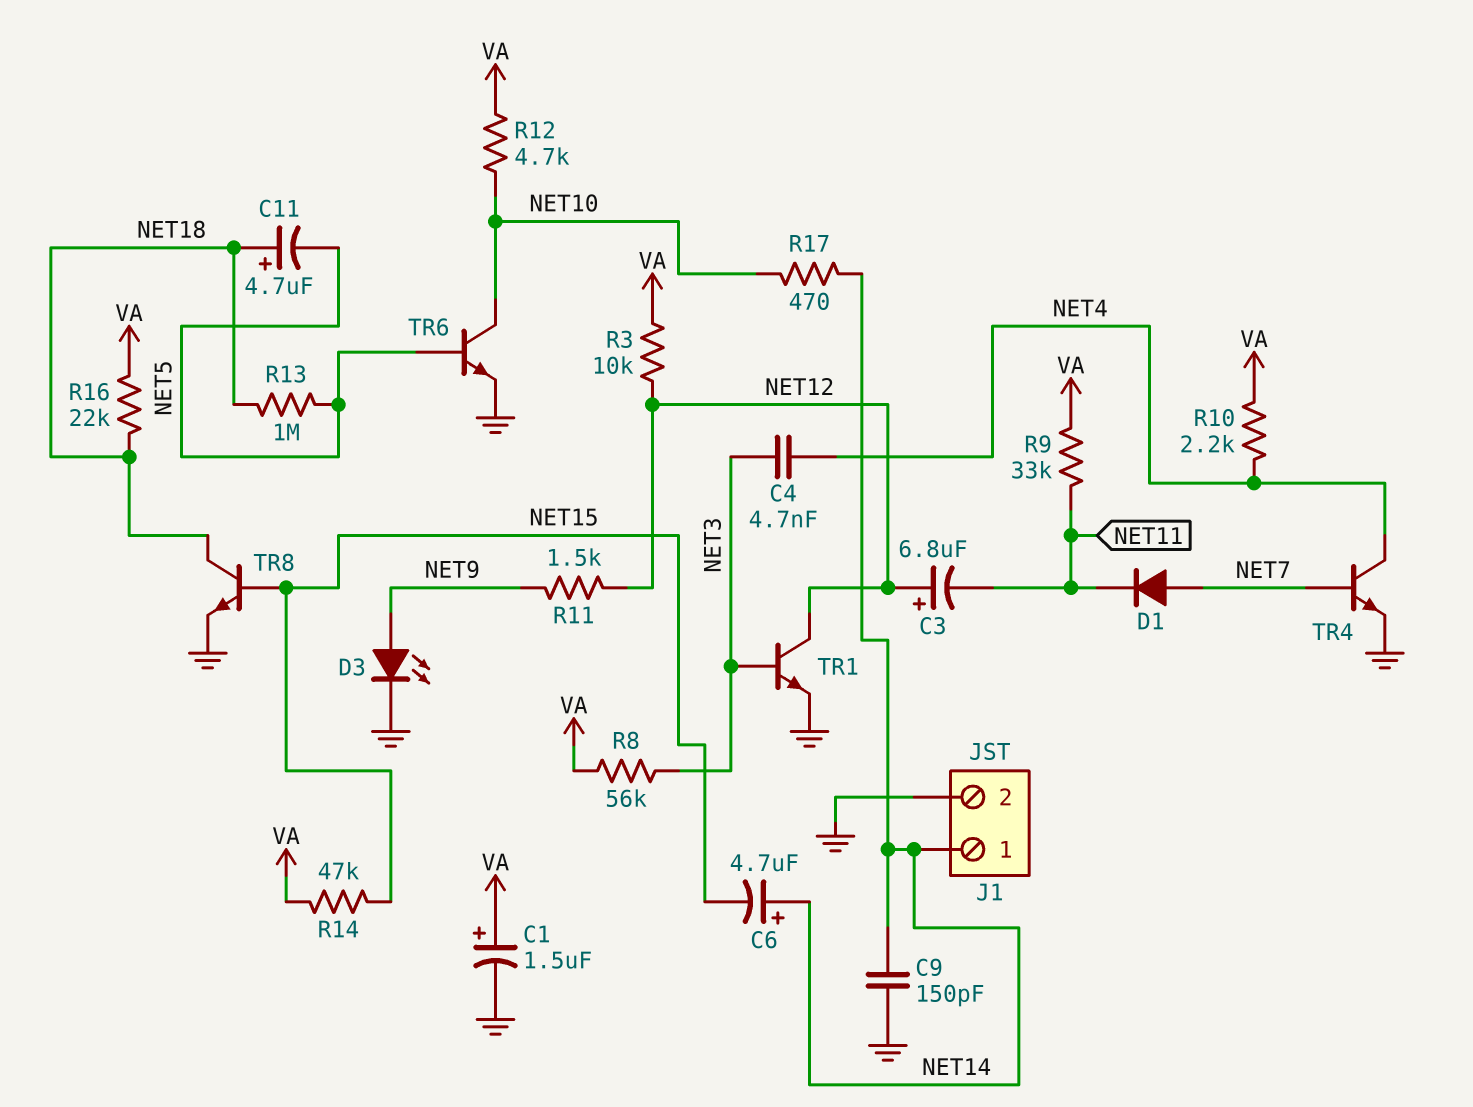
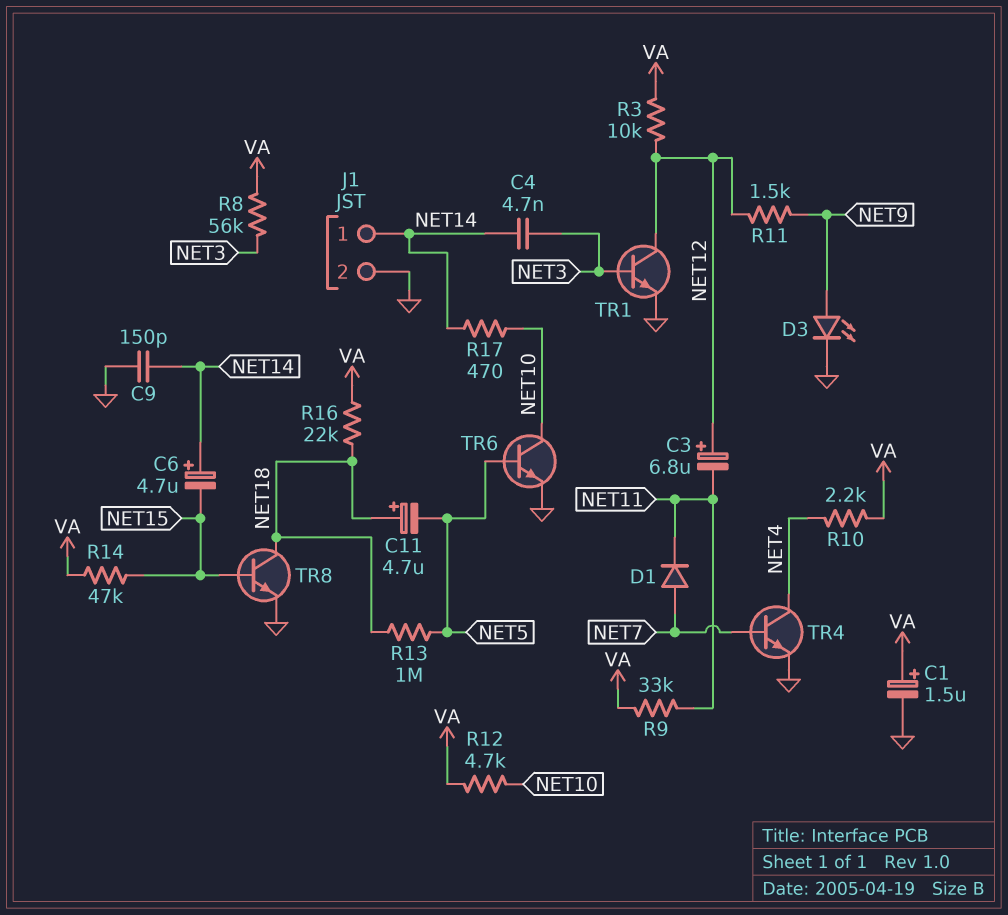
C4: 4.7nF (NET3, NET4) -> 4.7nF (NET3, NET14)

